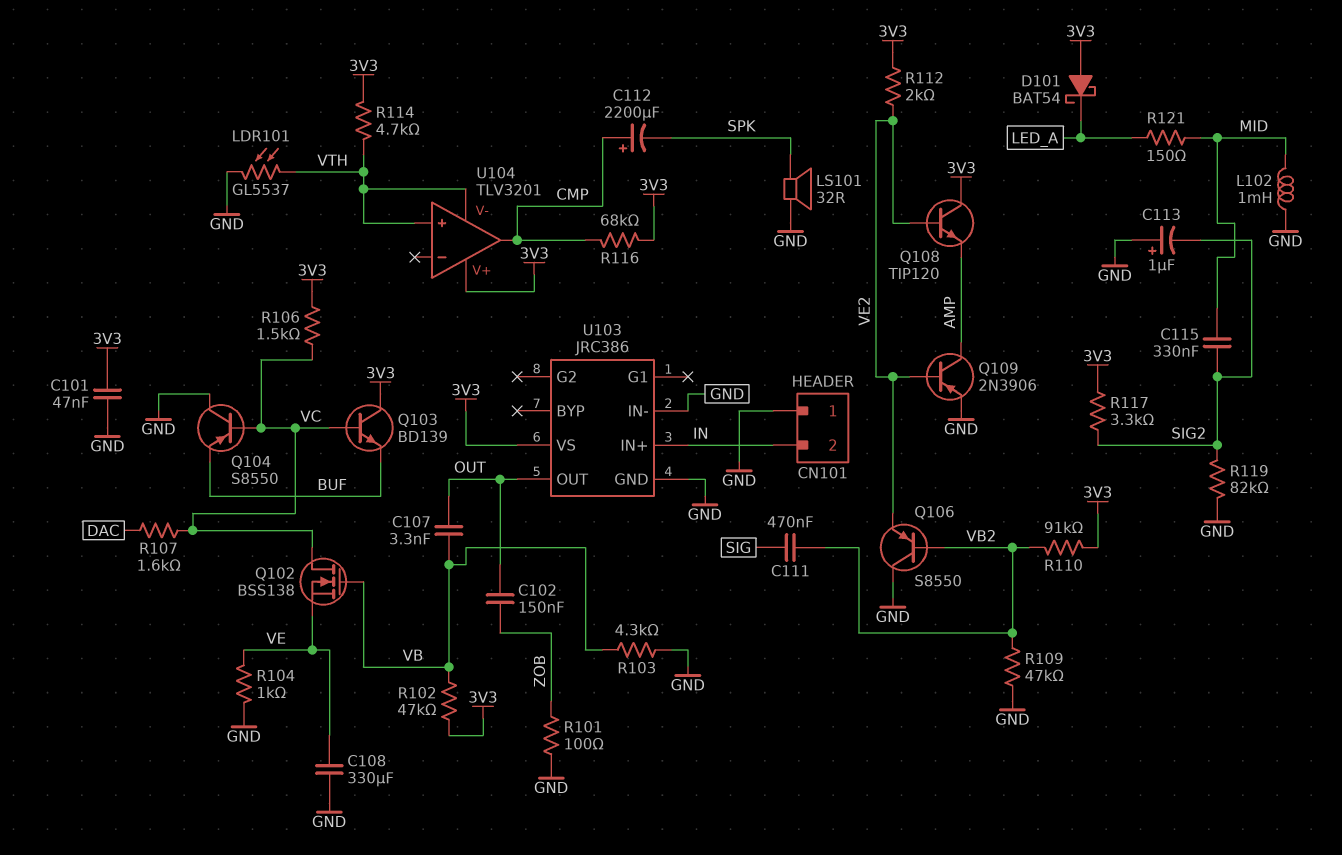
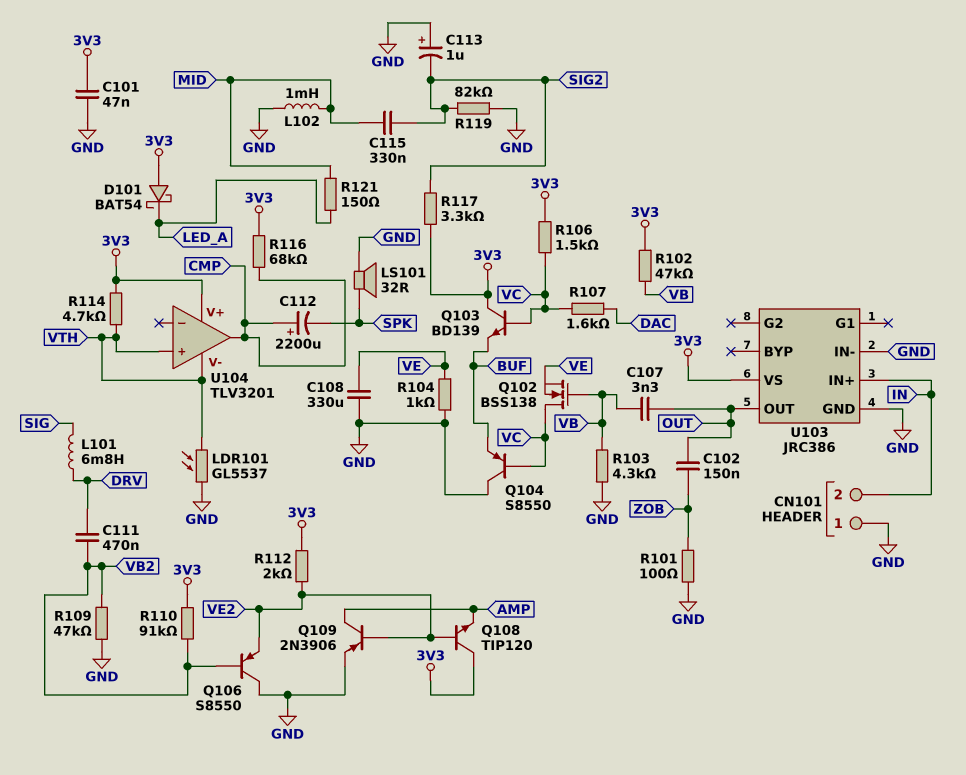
C111: 470nF (SIG, VB2) -> 470nF (DRV, VB2)
L101: none -> 6.8mH (DRV, SIG)

